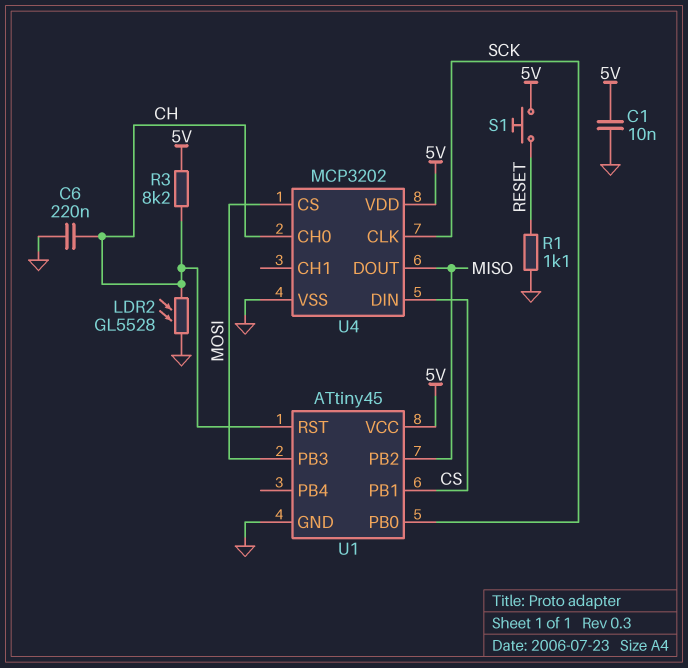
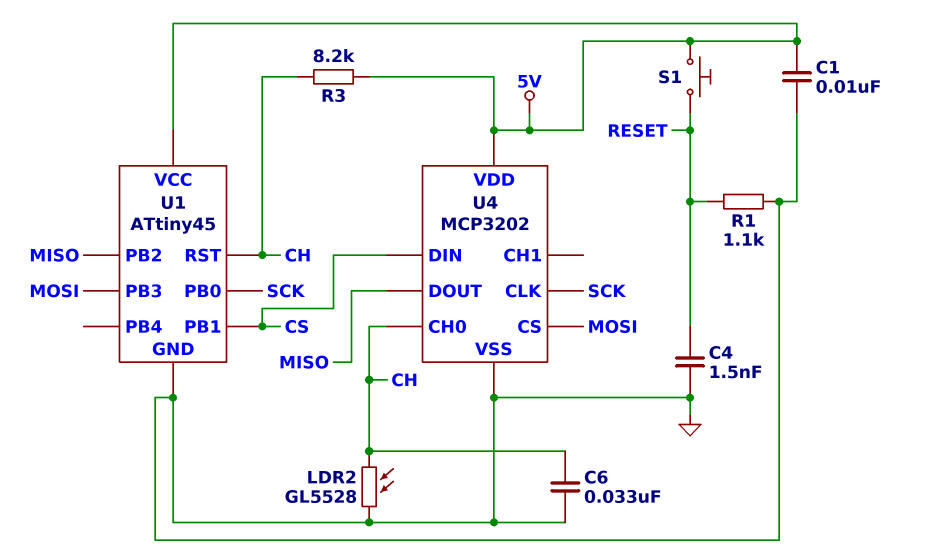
C4: none -> 1.5nF (GND, RESET)
C6: 220nF (CH, GND) -> 33nF (CH, GND)

